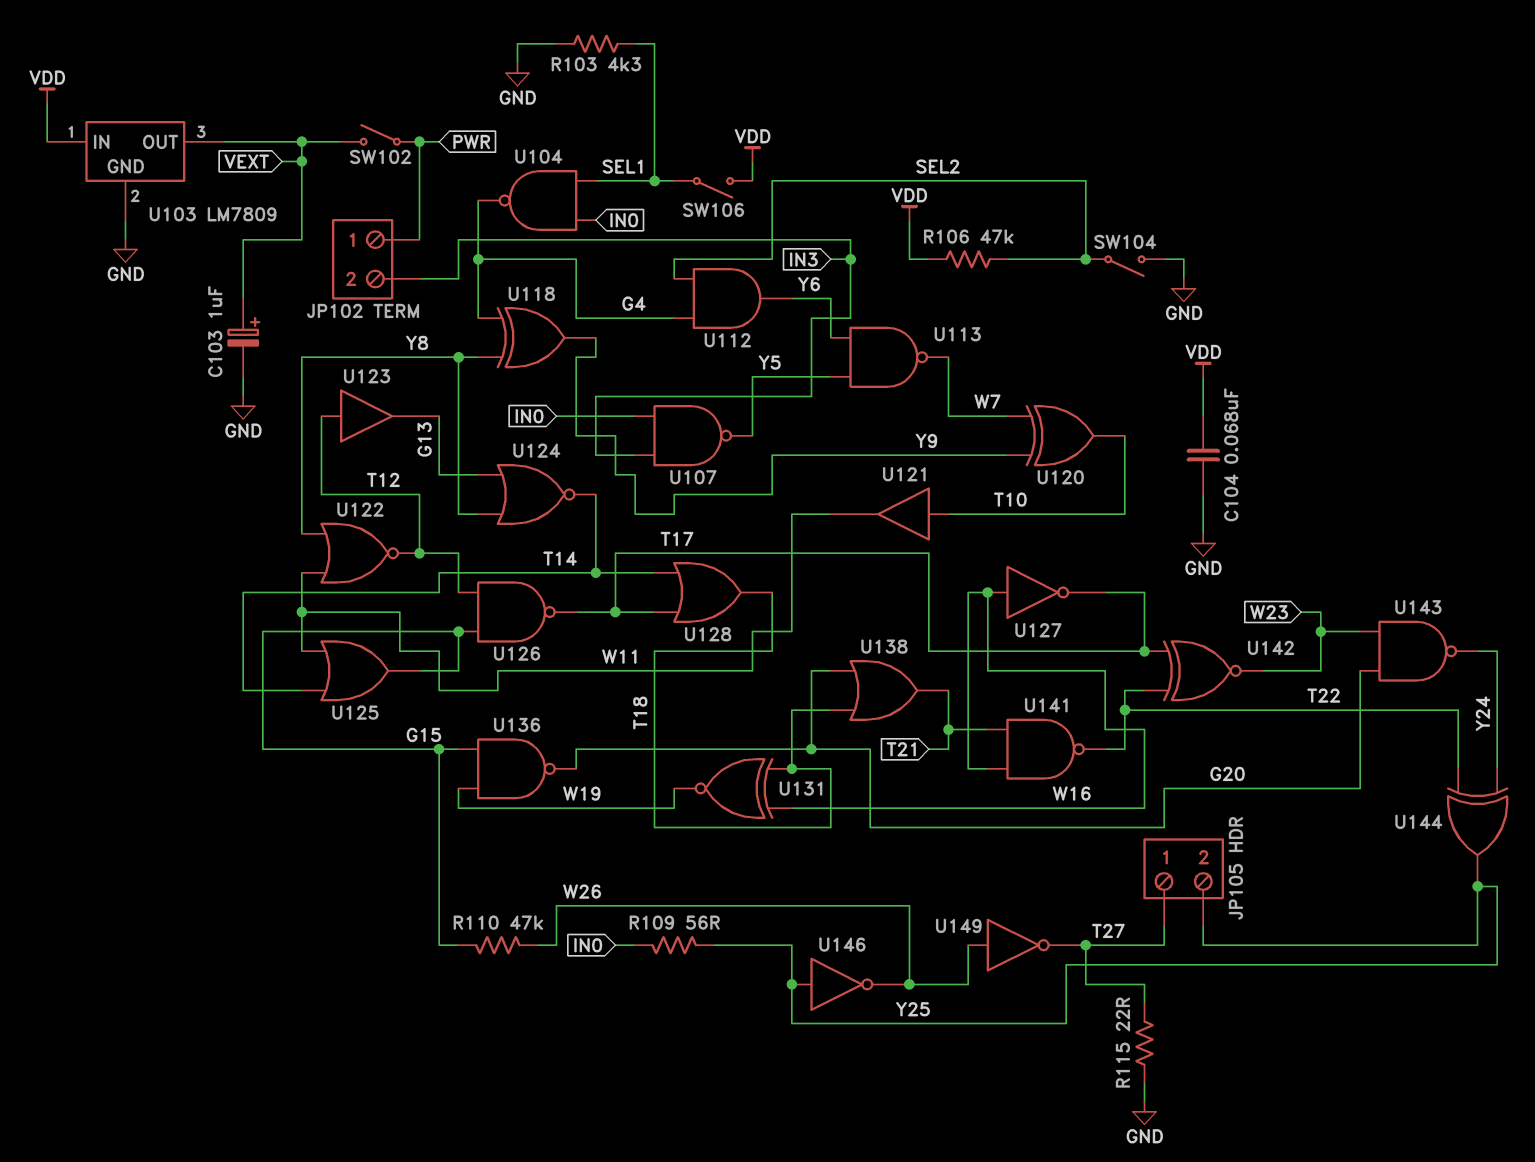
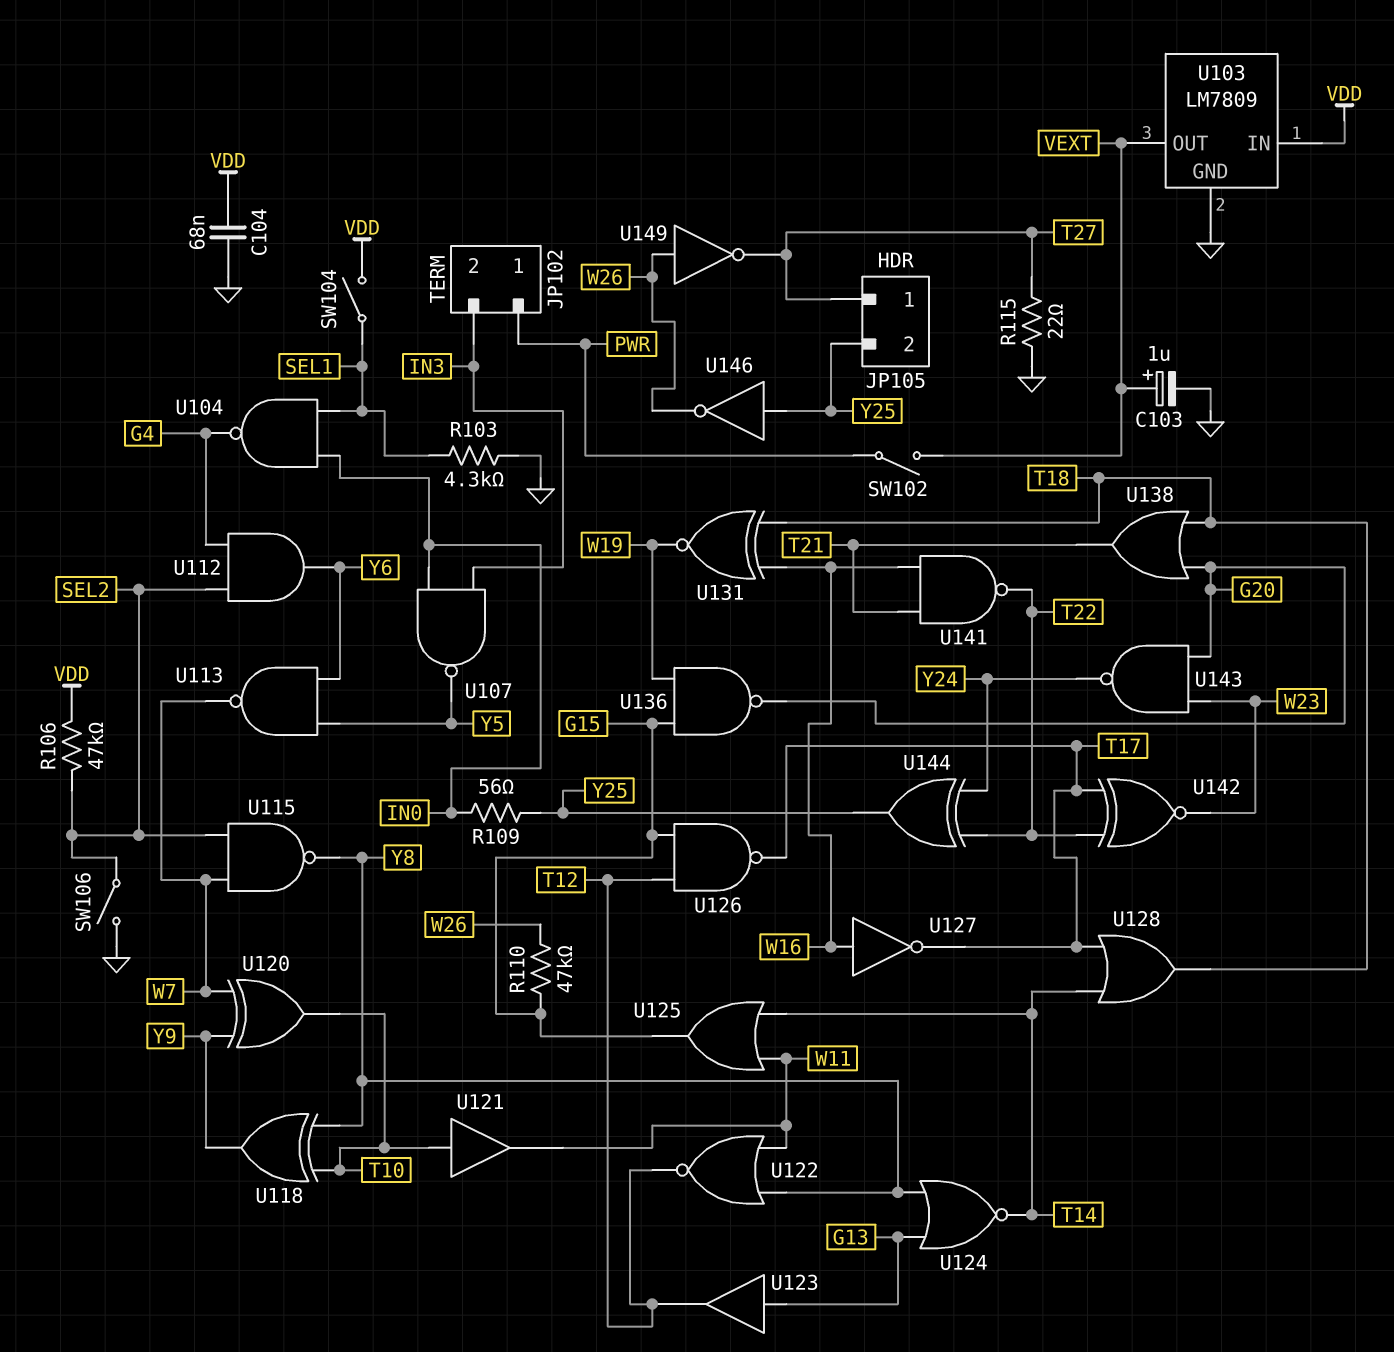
SW104: switch (GND, SEL2) -> switch (SEL1, VDD)
SW106: switch (SEL1, VDD) -> switch (GND, SEL2)
U115: none -> NAND (in SEL2, in W7, out Y8)
U118: XOR (in G4, in Y8, out Y9) -> XOR (in T10, in Y8, out Y9)
U123: buffer (in T12, out G13) -> buffer (in G13, out T12)

